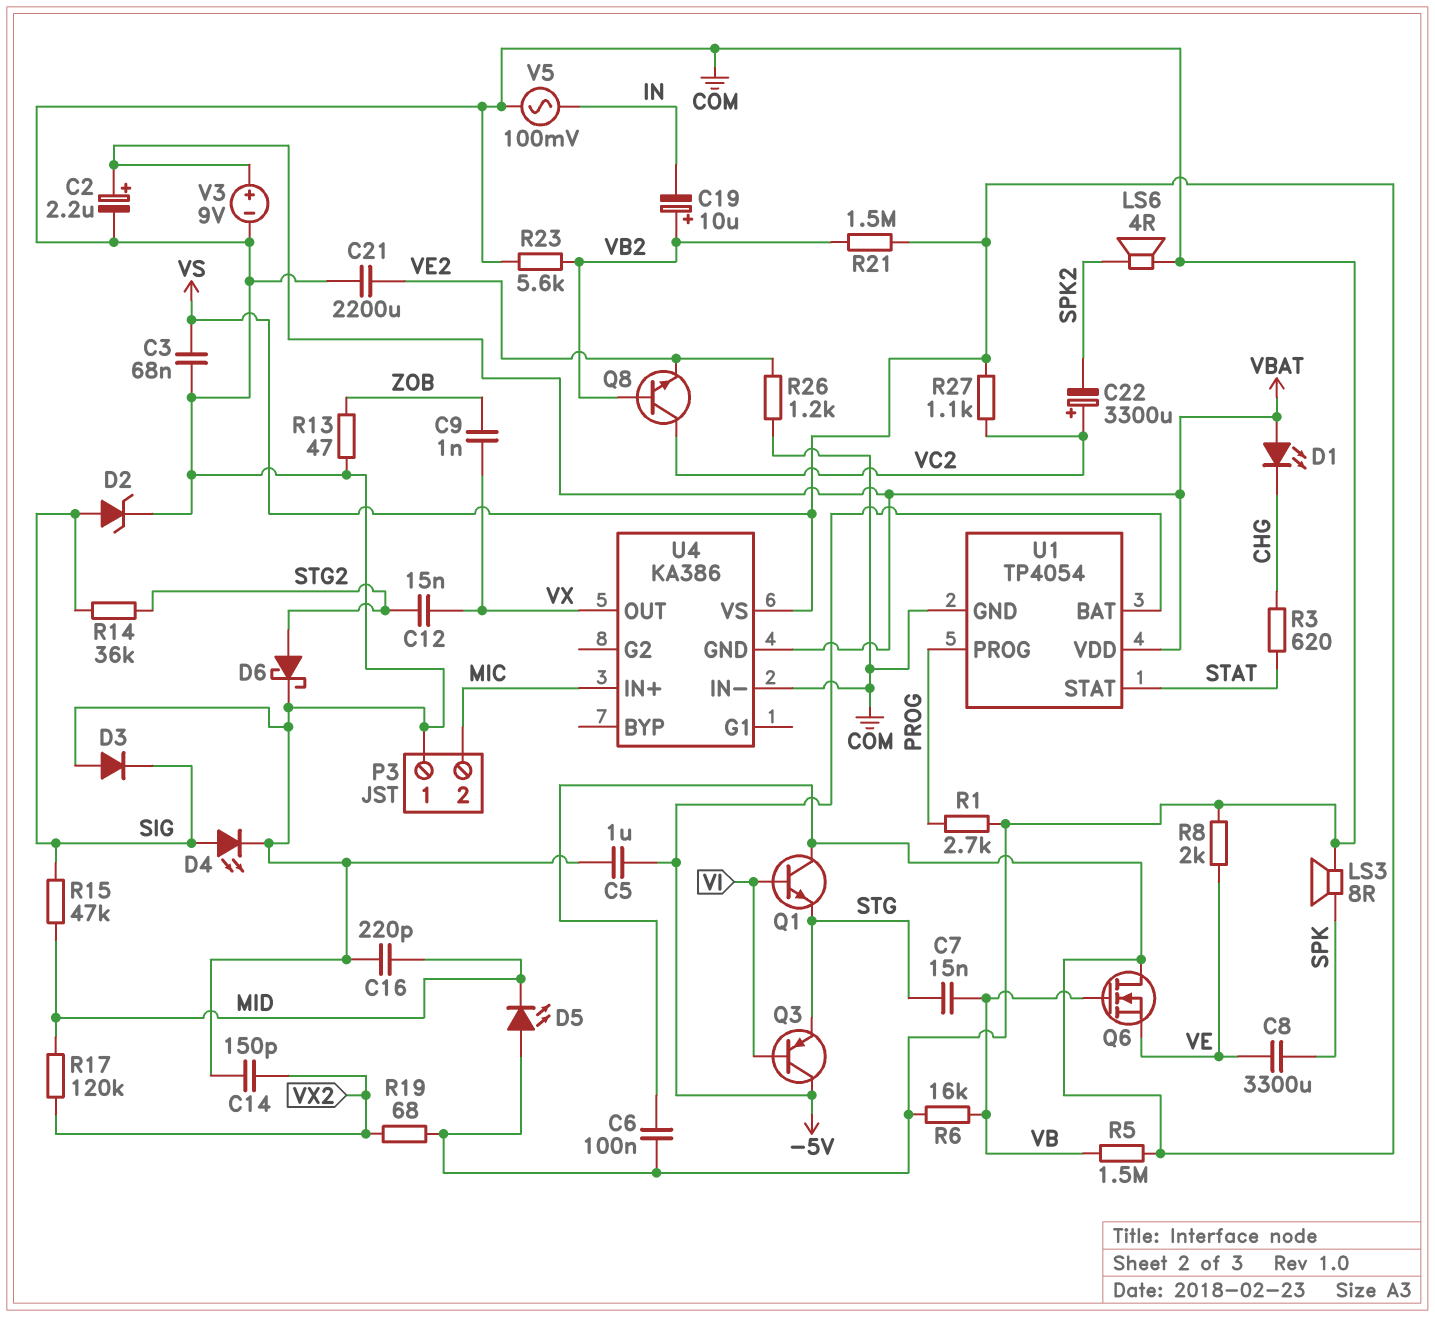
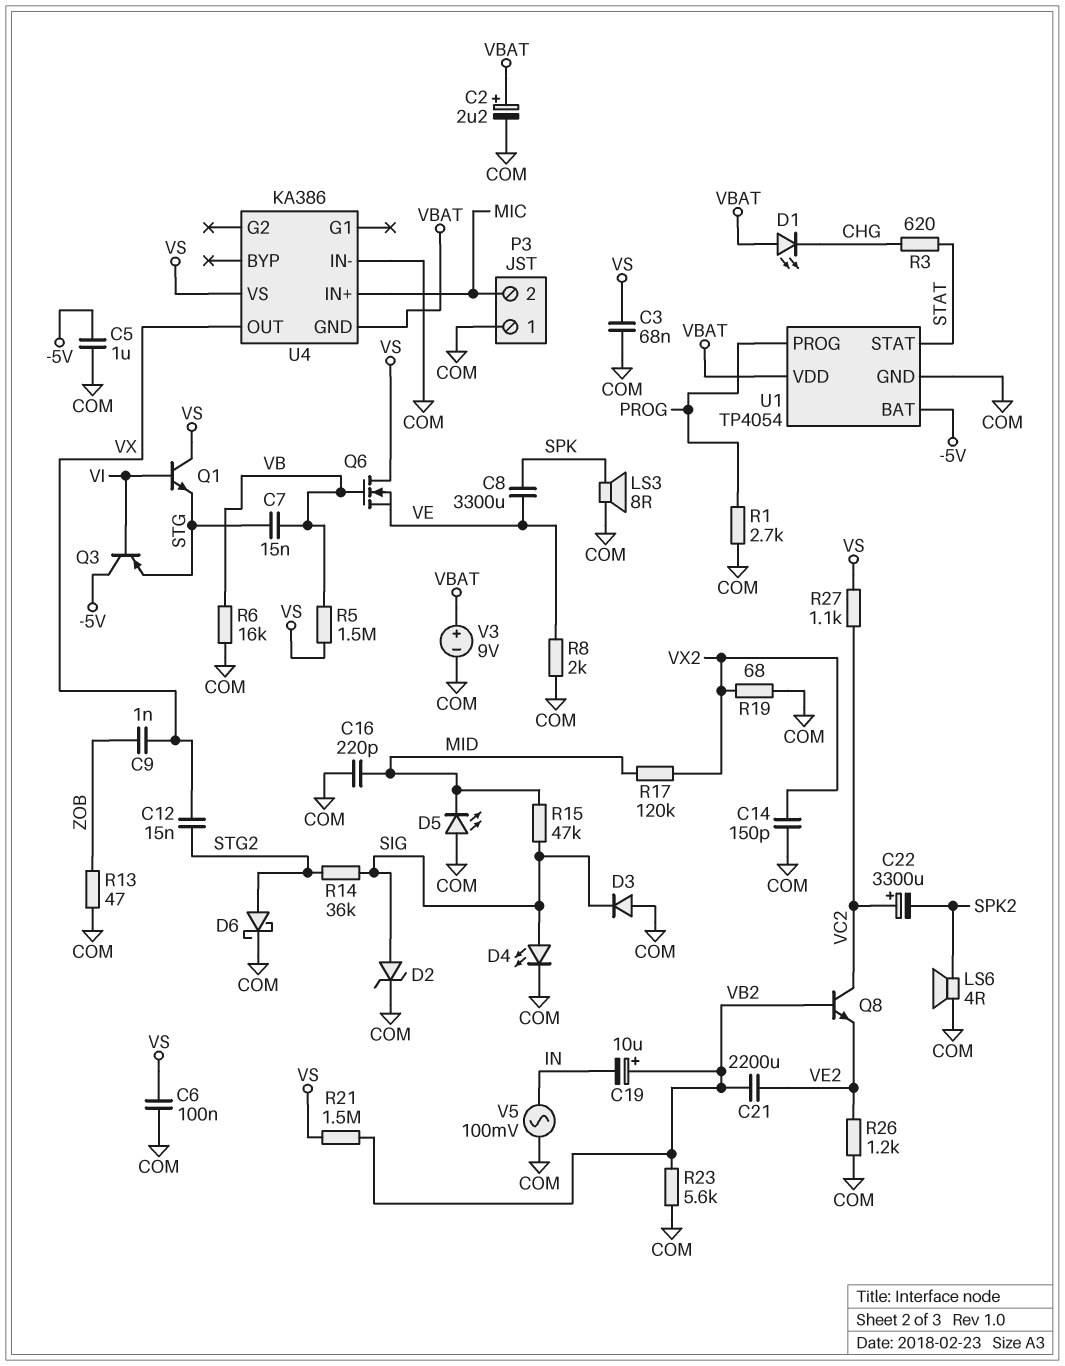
C21: 2200uF (COM, VE2) -> 2200uF (VB2, VE2)

